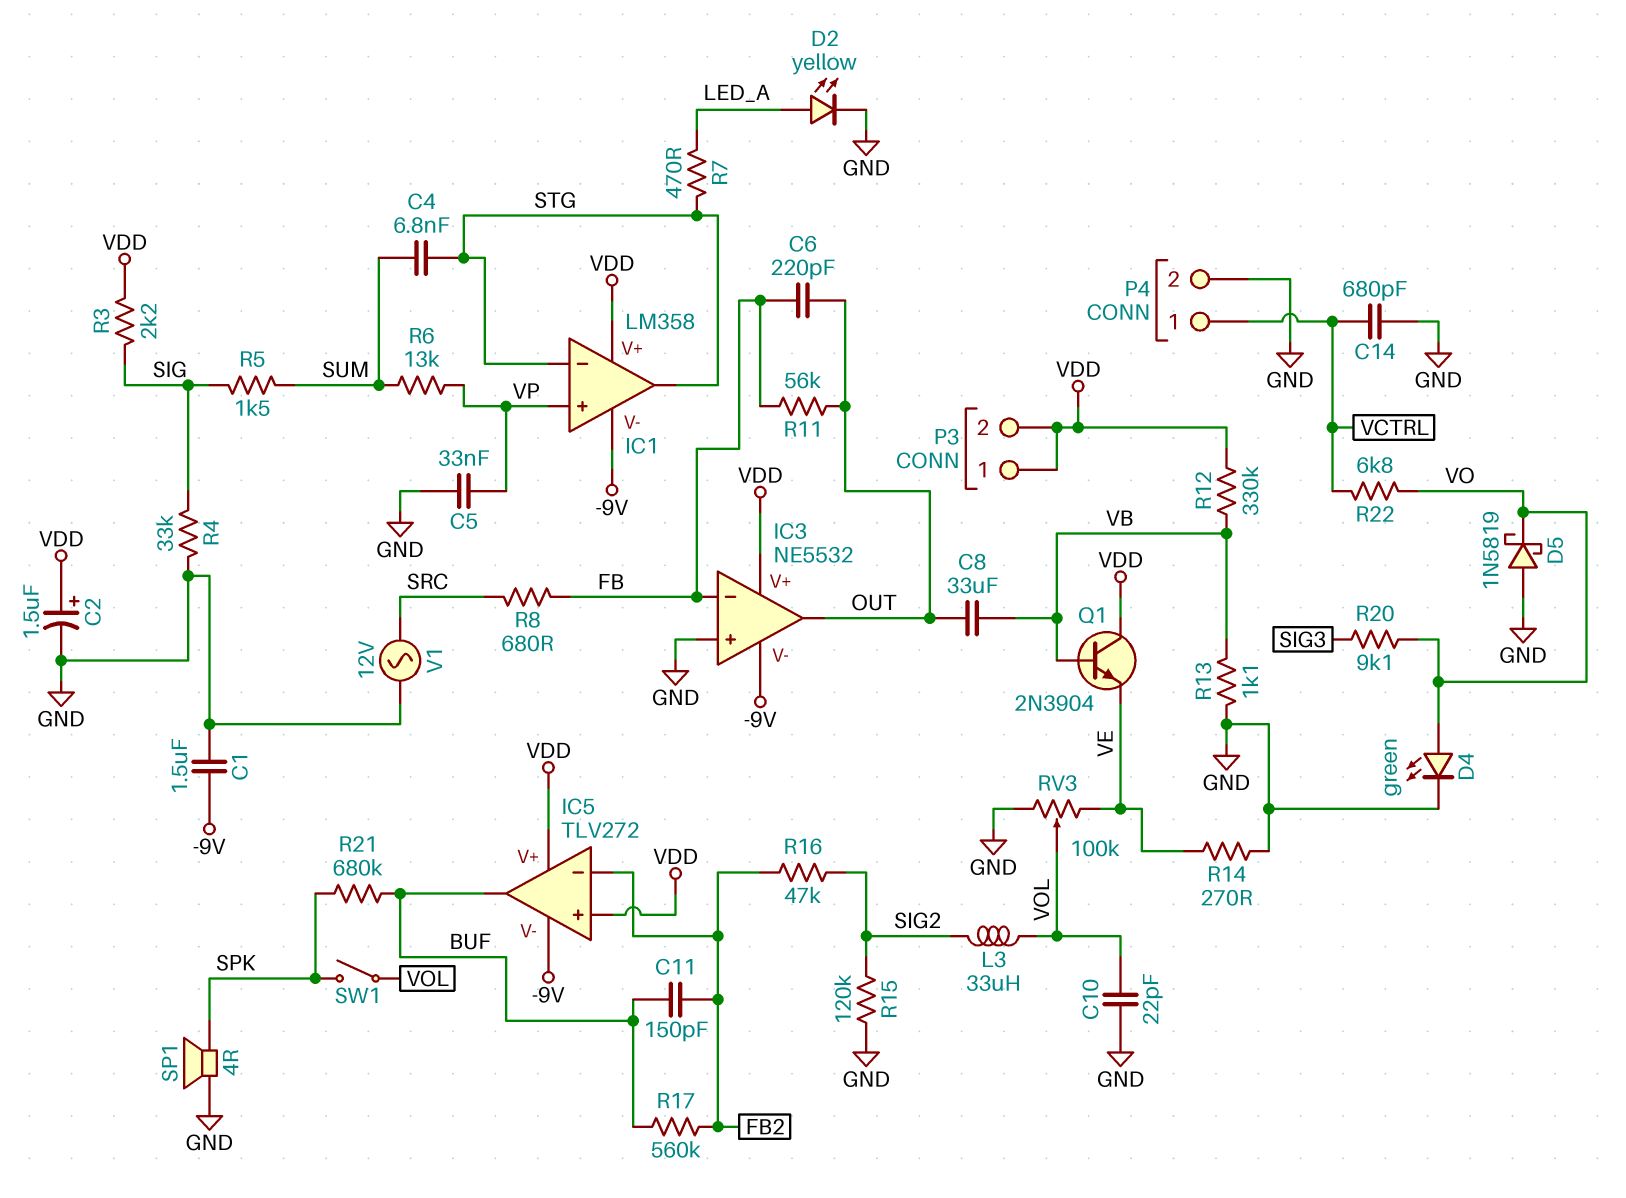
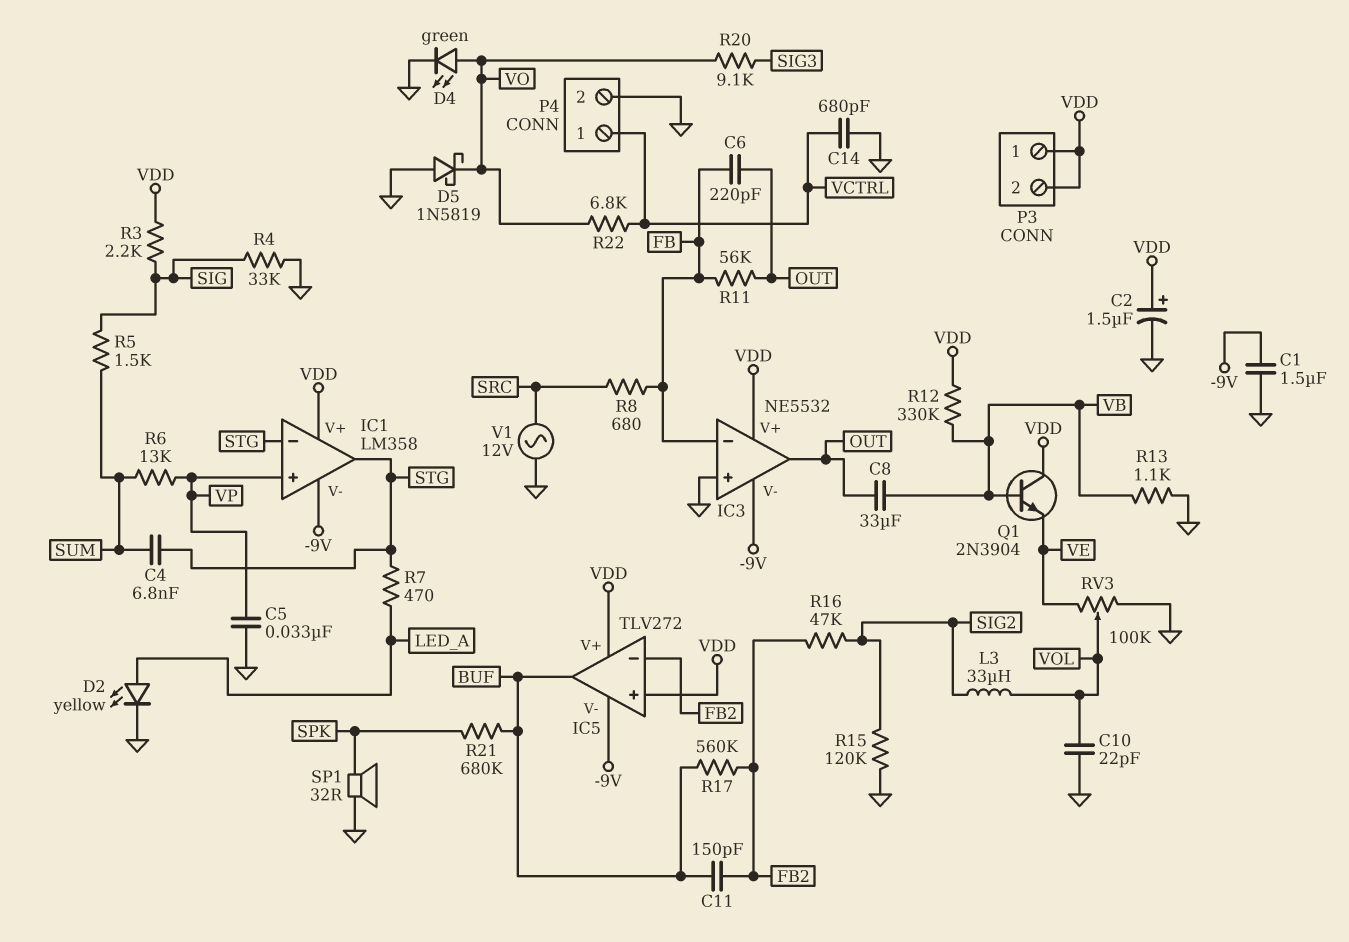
R14: 270 (GND, VE) -> none
SP1: speaker 4R (GND, SPK) -> speaker 32R (GND, SPK)
SW1: switch (SPK, VOL) -> none

